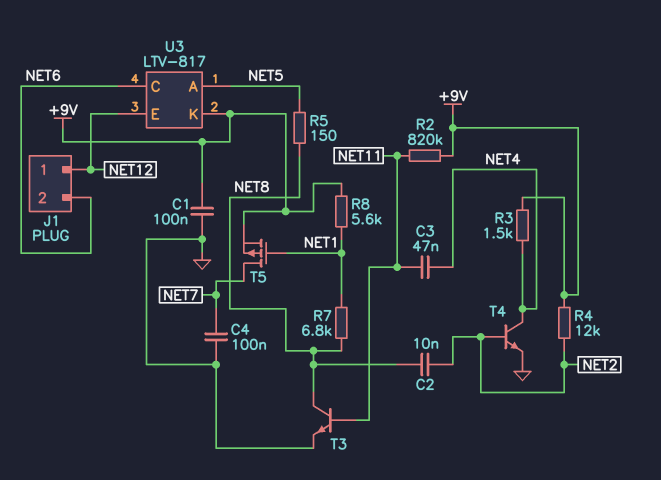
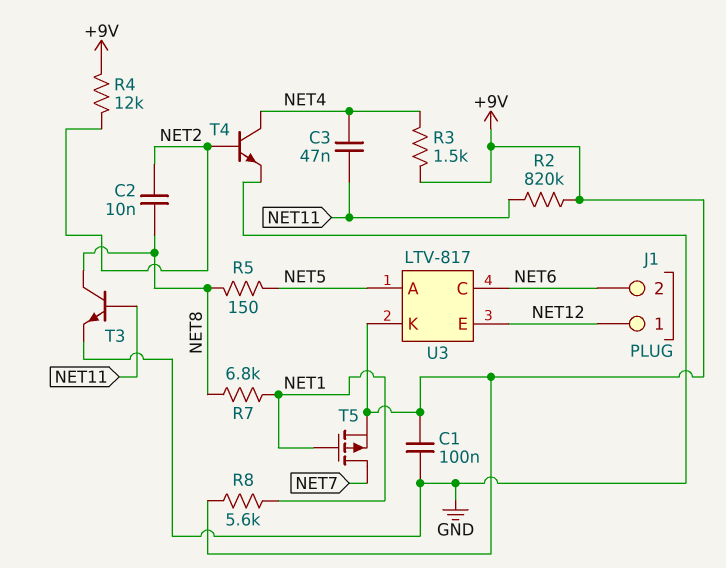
C4: 100nF (GND, NET7) -> none

